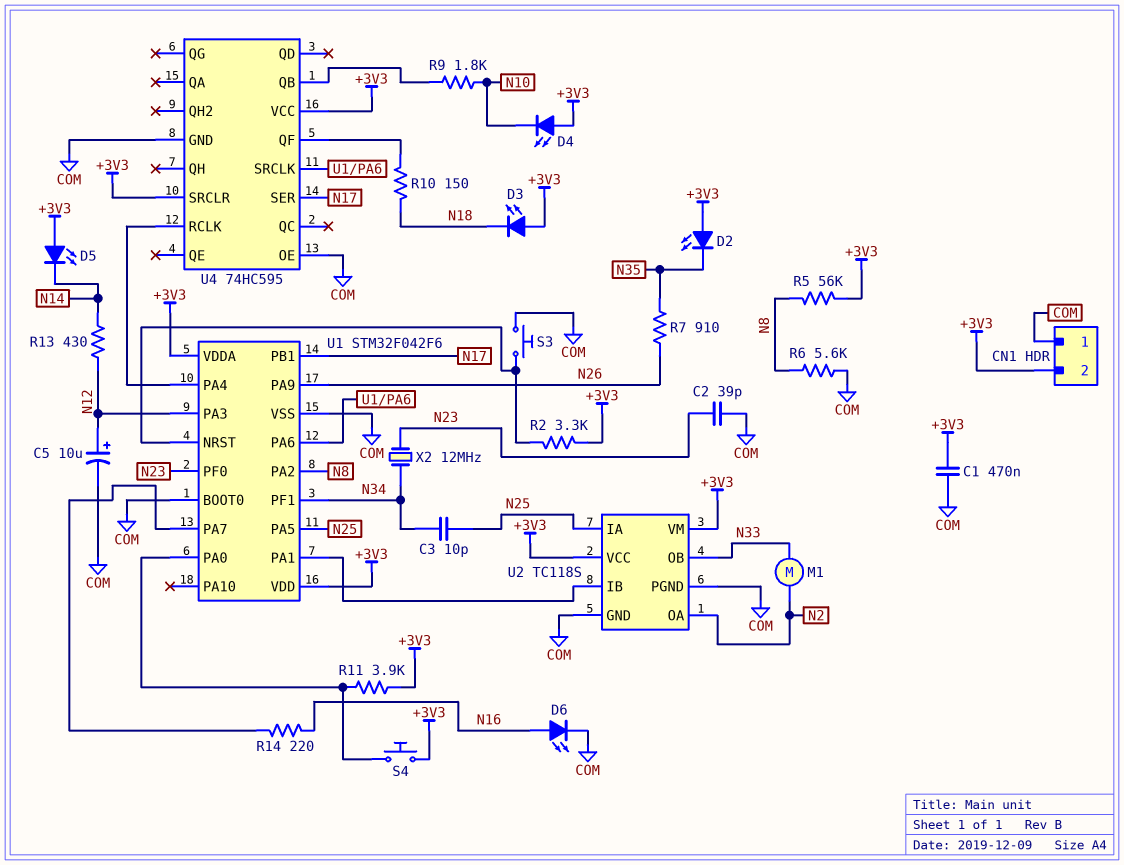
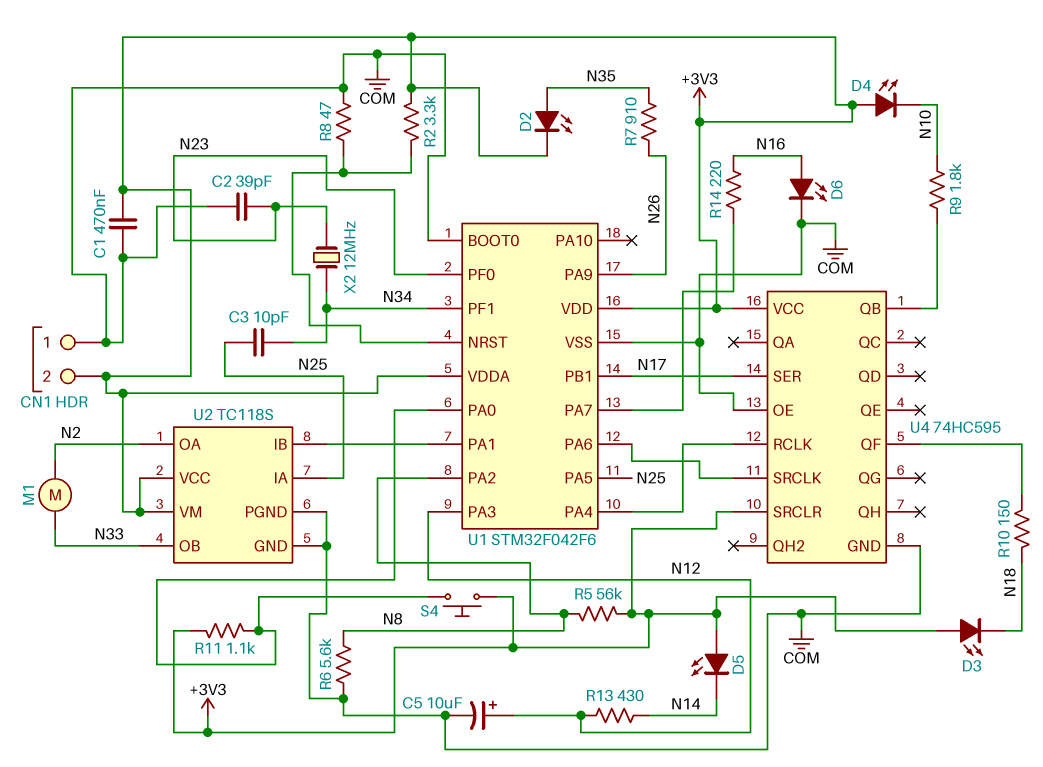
D2: LED (A +3V3, K N35) -> LED (A N35, K +3V3)
R8: none -> 47 (COM, U1/NRST)
R11: 3.9k (+3V3, U1/PA0) -> 1.1k (+3V3, U1/PA0)
S3: button (COM, U1/NRST) -> none

